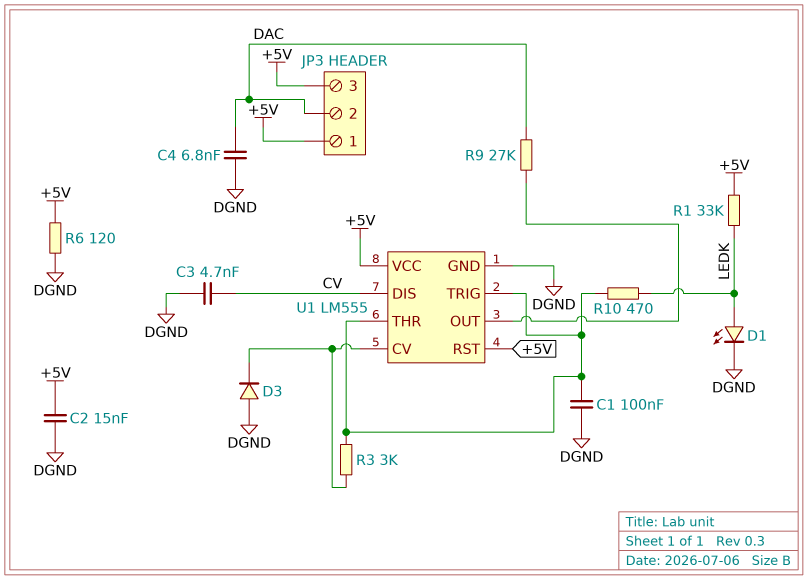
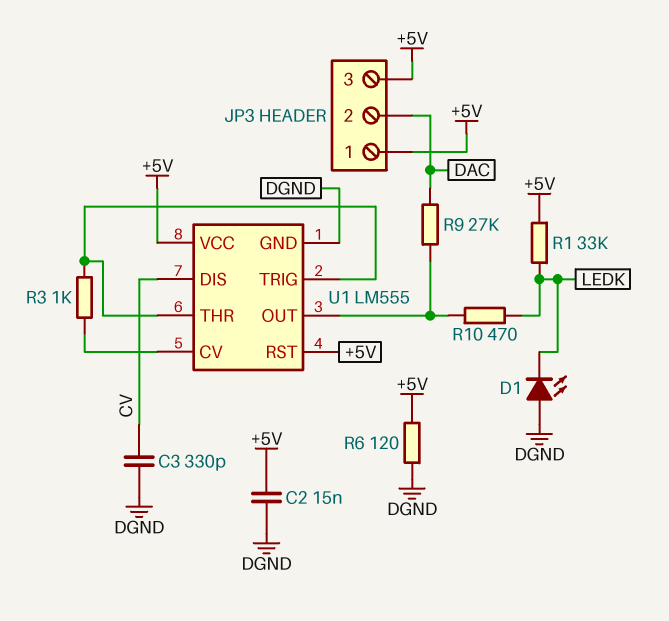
C1: 100nF (DGND, U1/THR) -> none
C3: 4.7nF (CV, DGND) -> 330pF (CV, DGND)
C4: 6.8nF (DAC, DGND) -> none
D1: LED (A LEDK, K DGND) -> LED (A DGND, K LEDK)
D3: diode (A DGND, K U1/CV) -> none
R3: 3k (U1/CV, U1/THR) -> 1k (U1/CV, U1/THR)
R10: 470 (LEDK, U1/THR) -> 470 (LEDK, U1/OUT)

